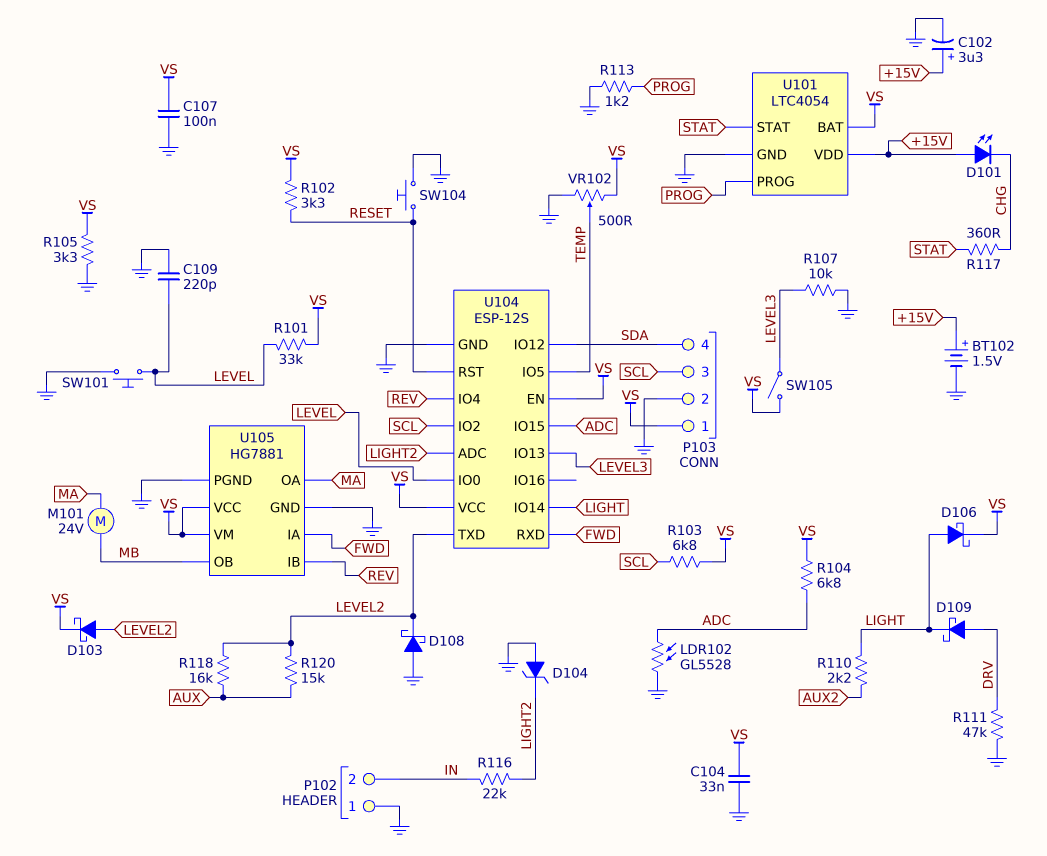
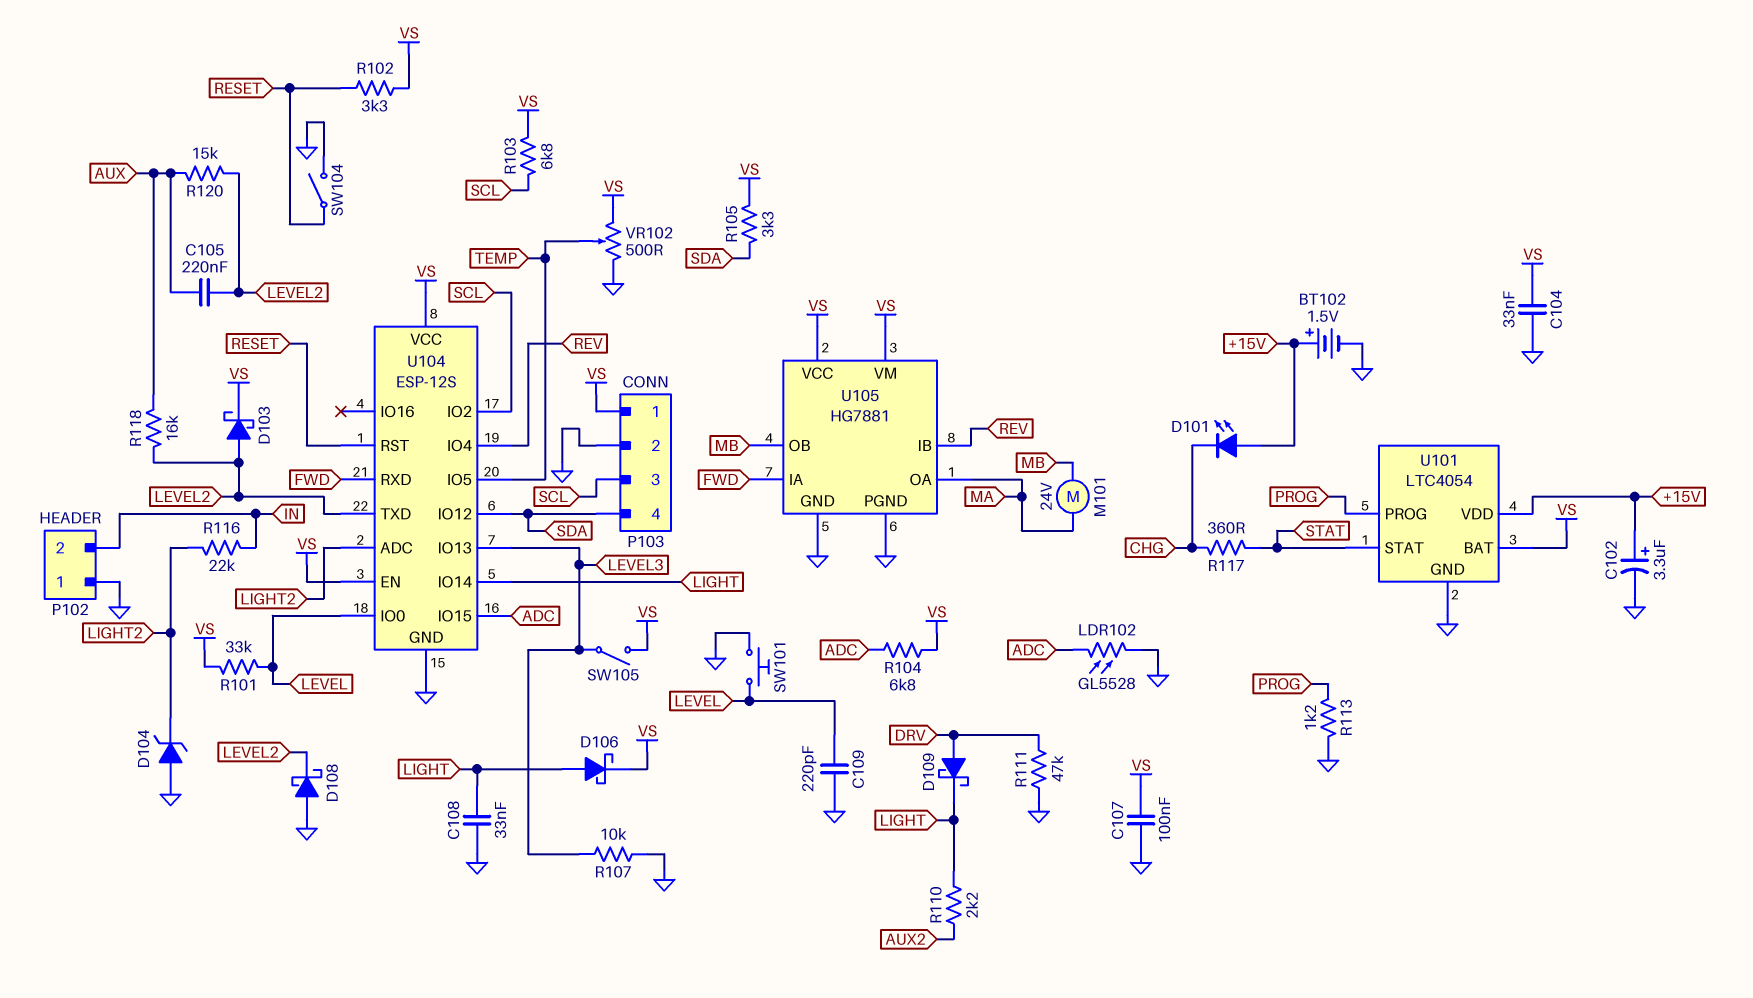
C105: none -> 220nF (AUX, LEVEL2)
C108: none -> 33nF (GND, LIGHT)
R105: 3.3k (GND, VS) -> 3.3k (SDA, VS)
SW104: button (GND, RESET) -> switch (GND, RESET)

